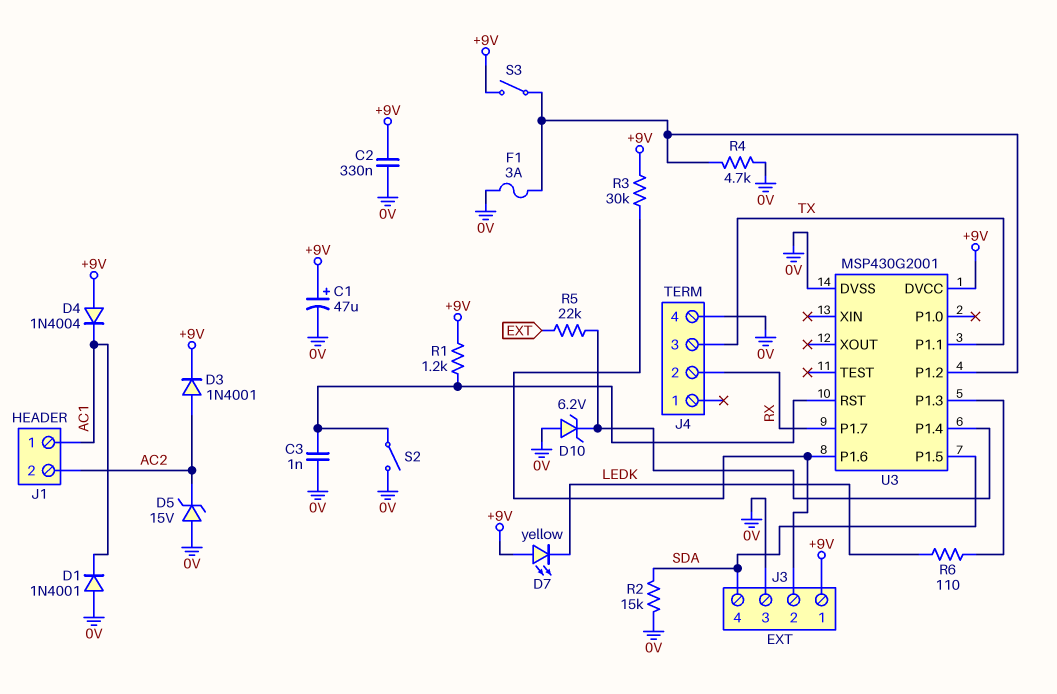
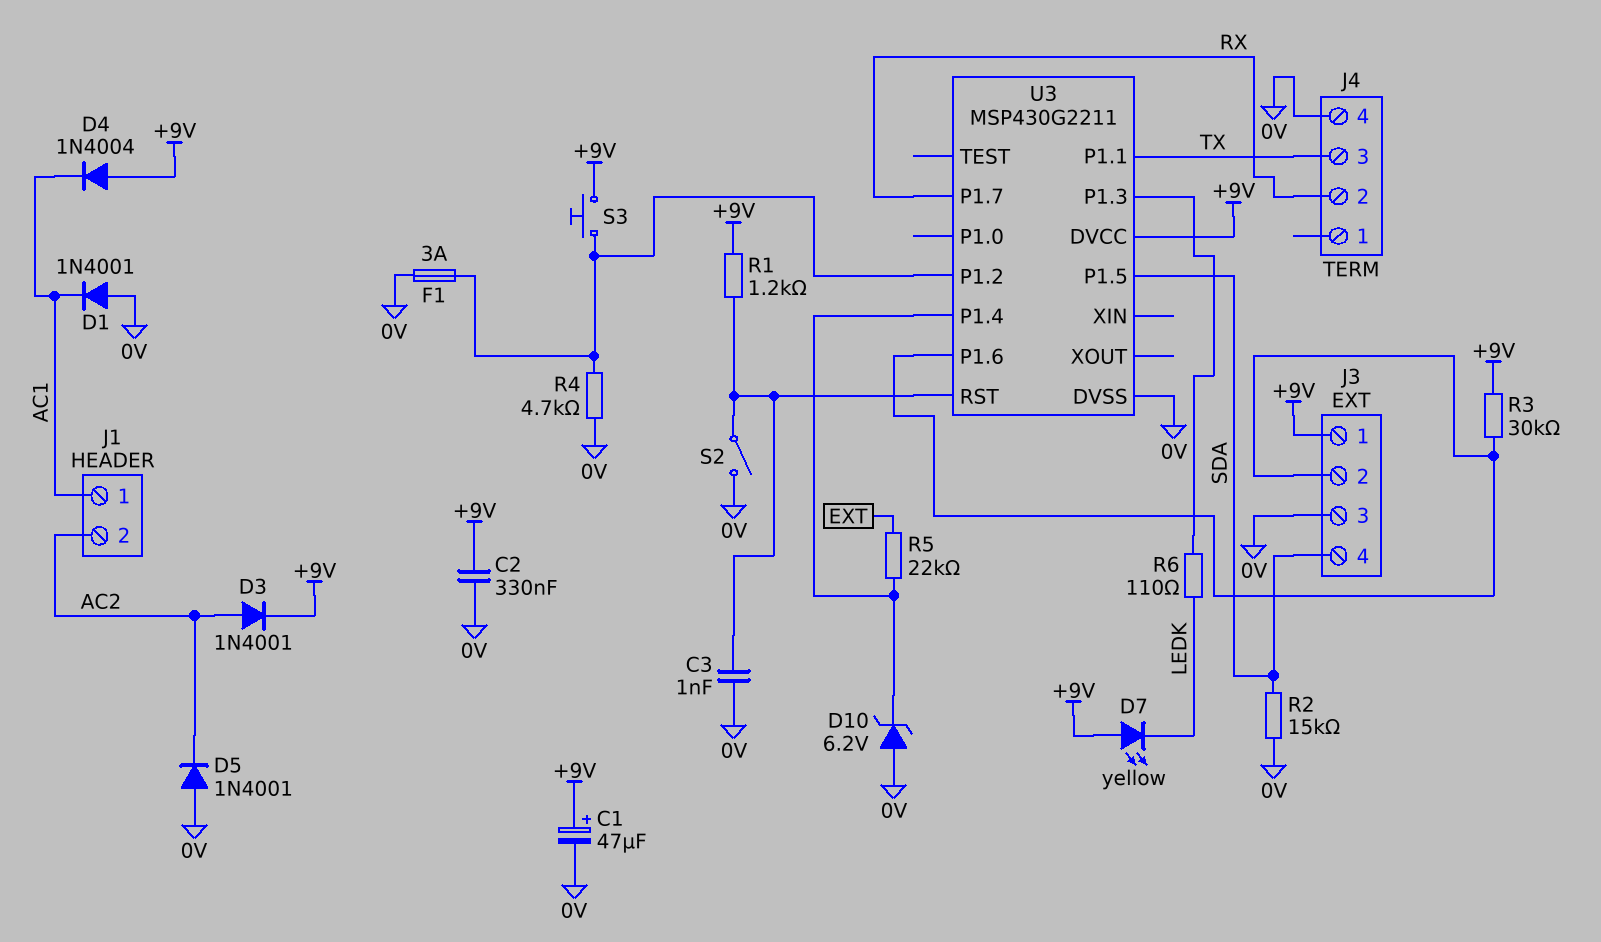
D5: zener 15V (A 0V, K AC2) -> diode 1N4001 (A 0V, K AC2)
S3: switch (+9V, U3/P1.2) -> button (+9V, U3/P1.2)
U3: MSP430G2001 -> MSP430G2211

